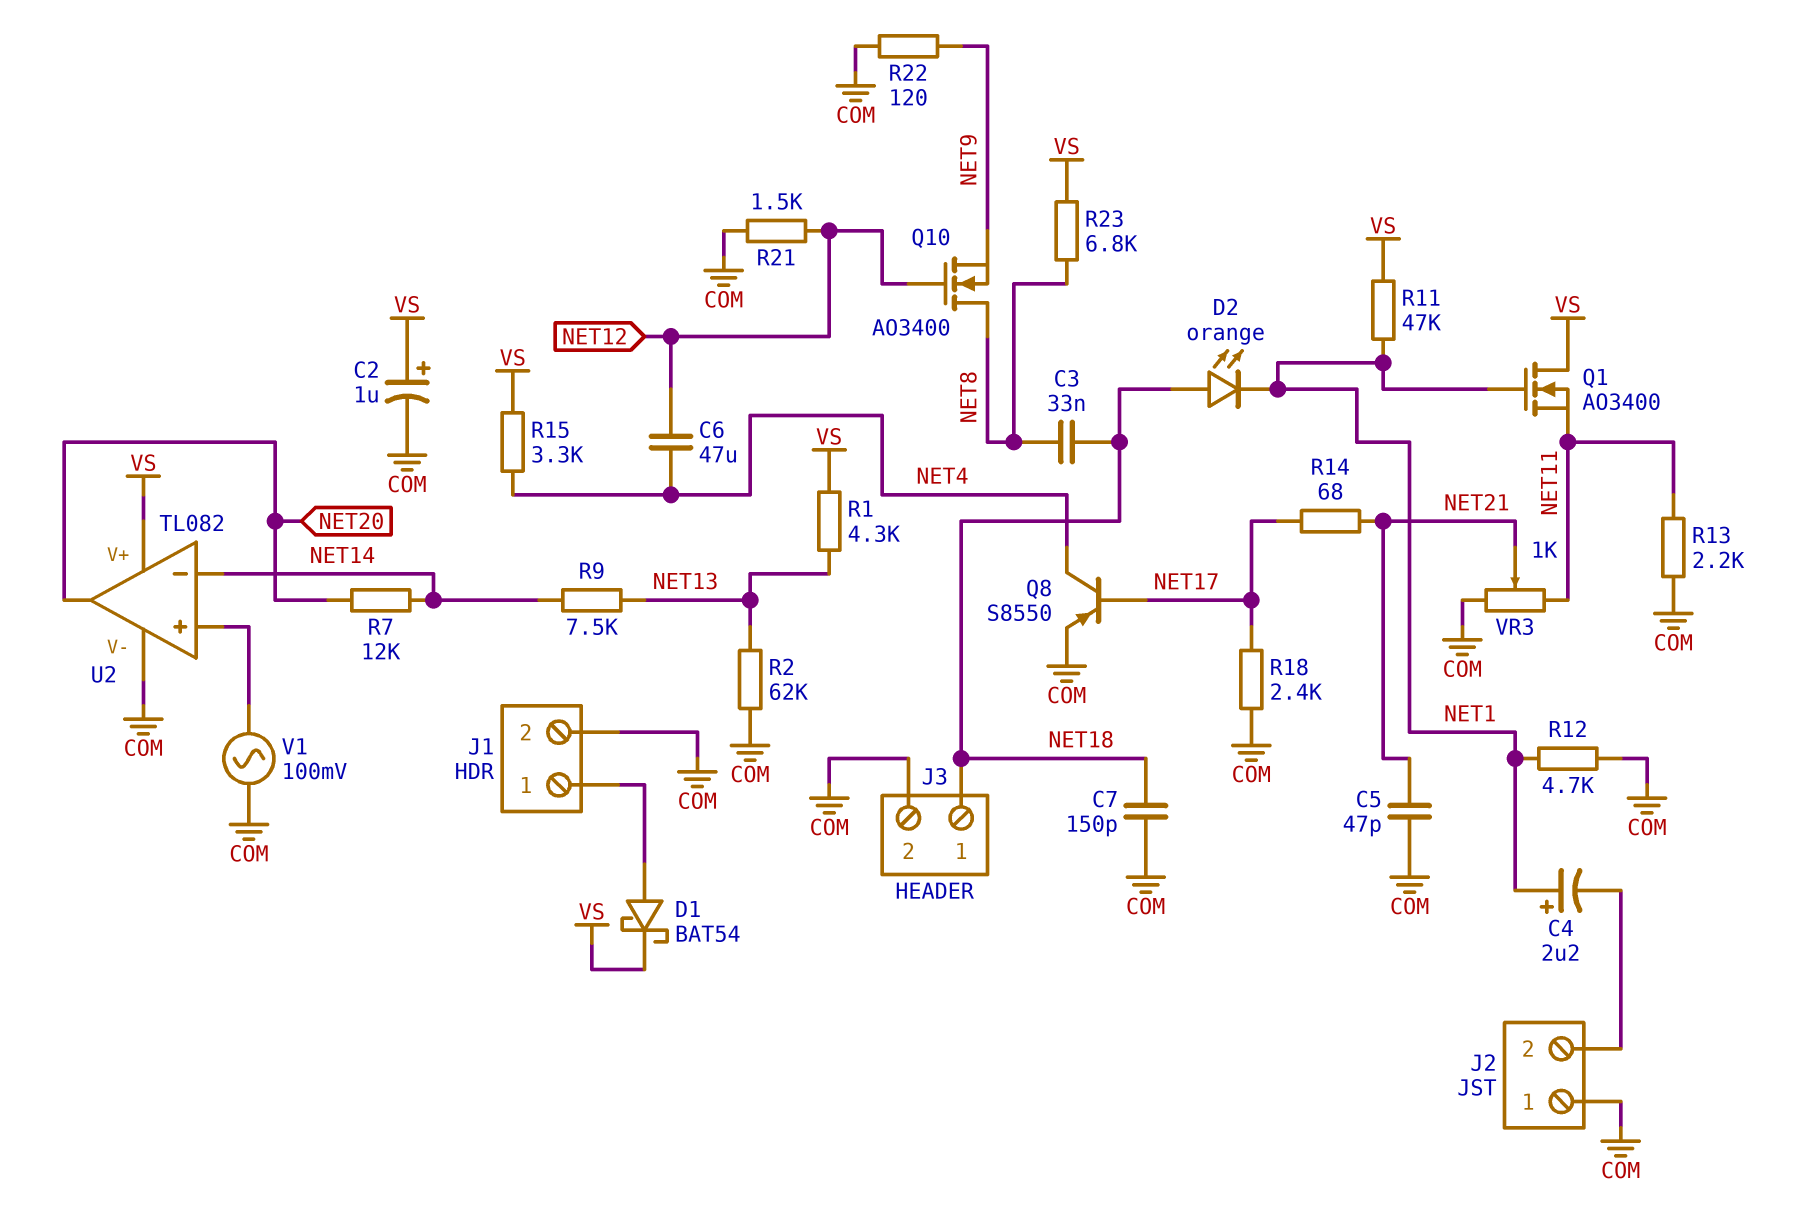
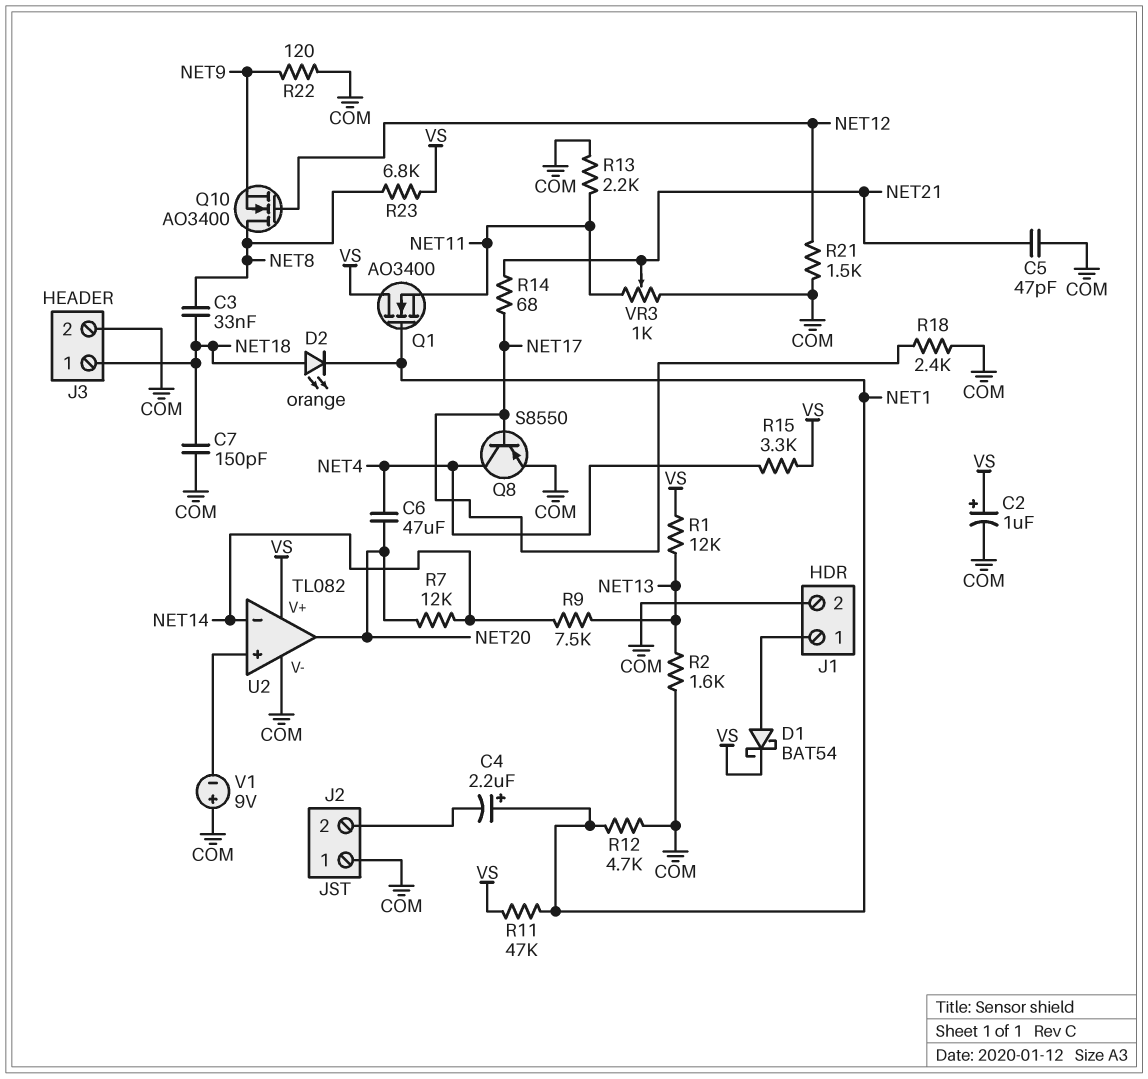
C6: 47uF (NET4, NET12) -> 47uF (NET4, NET20)
R1: 4.3k (NET13, VS) -> 12k (NET13, VS)
R2: 62k (COM, NET13) -> 1.6k (COM, NET13)
V1: AC 100mV (COM, U2/in+) -> 9V (plus COM, minus U2/in+)

